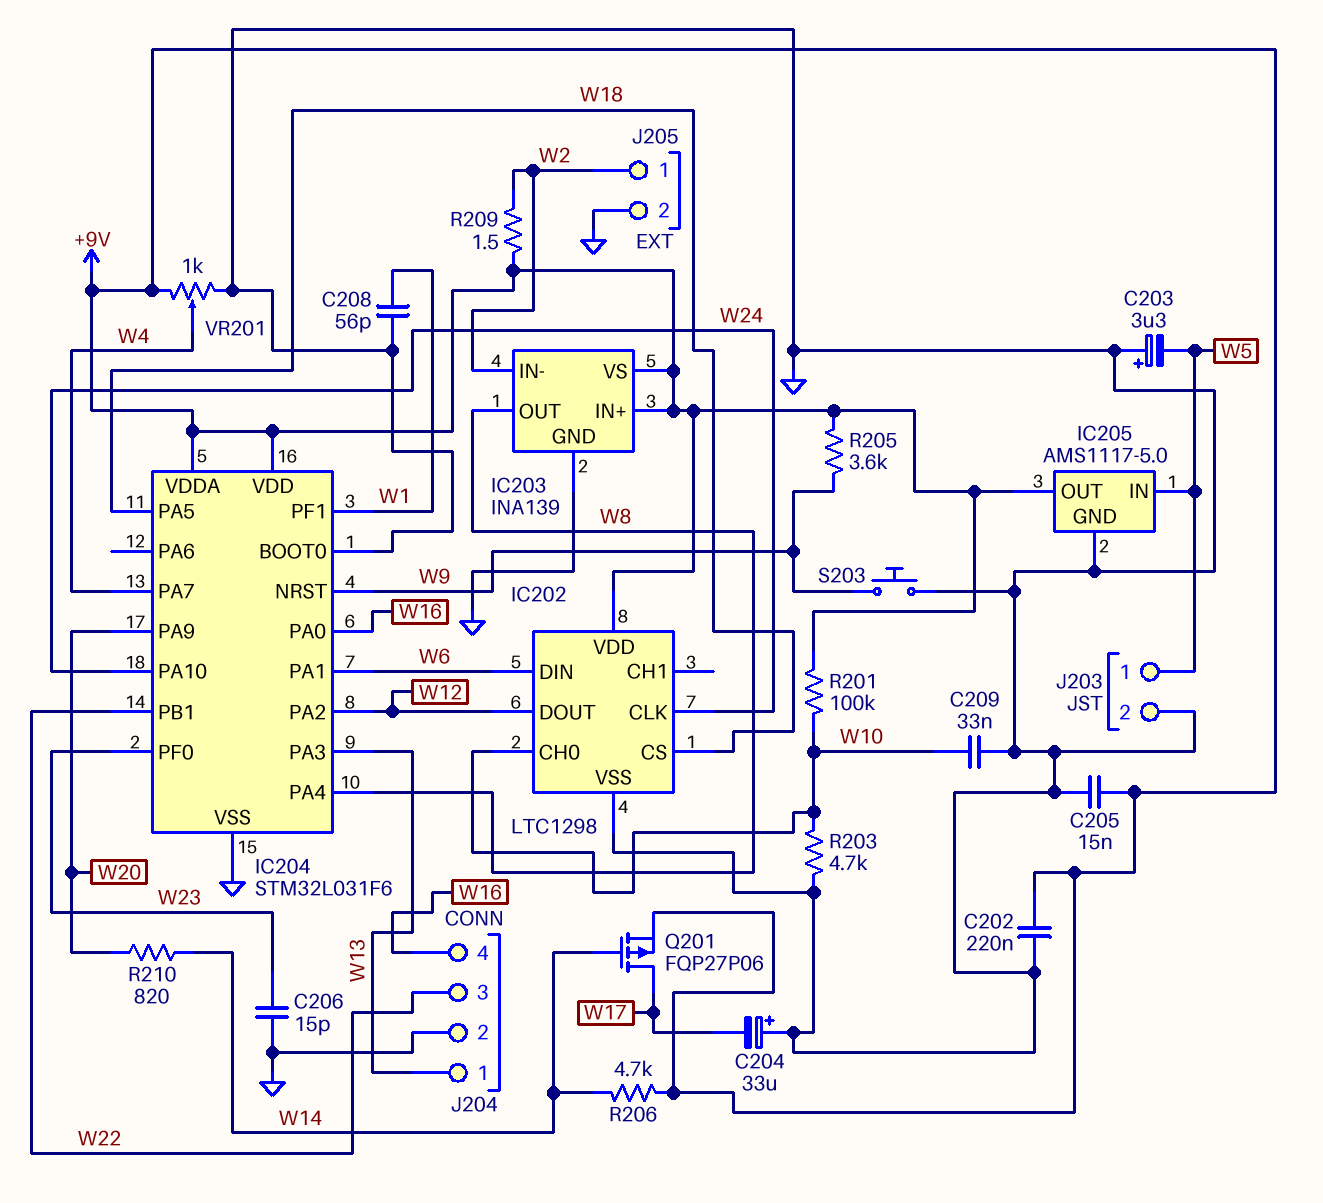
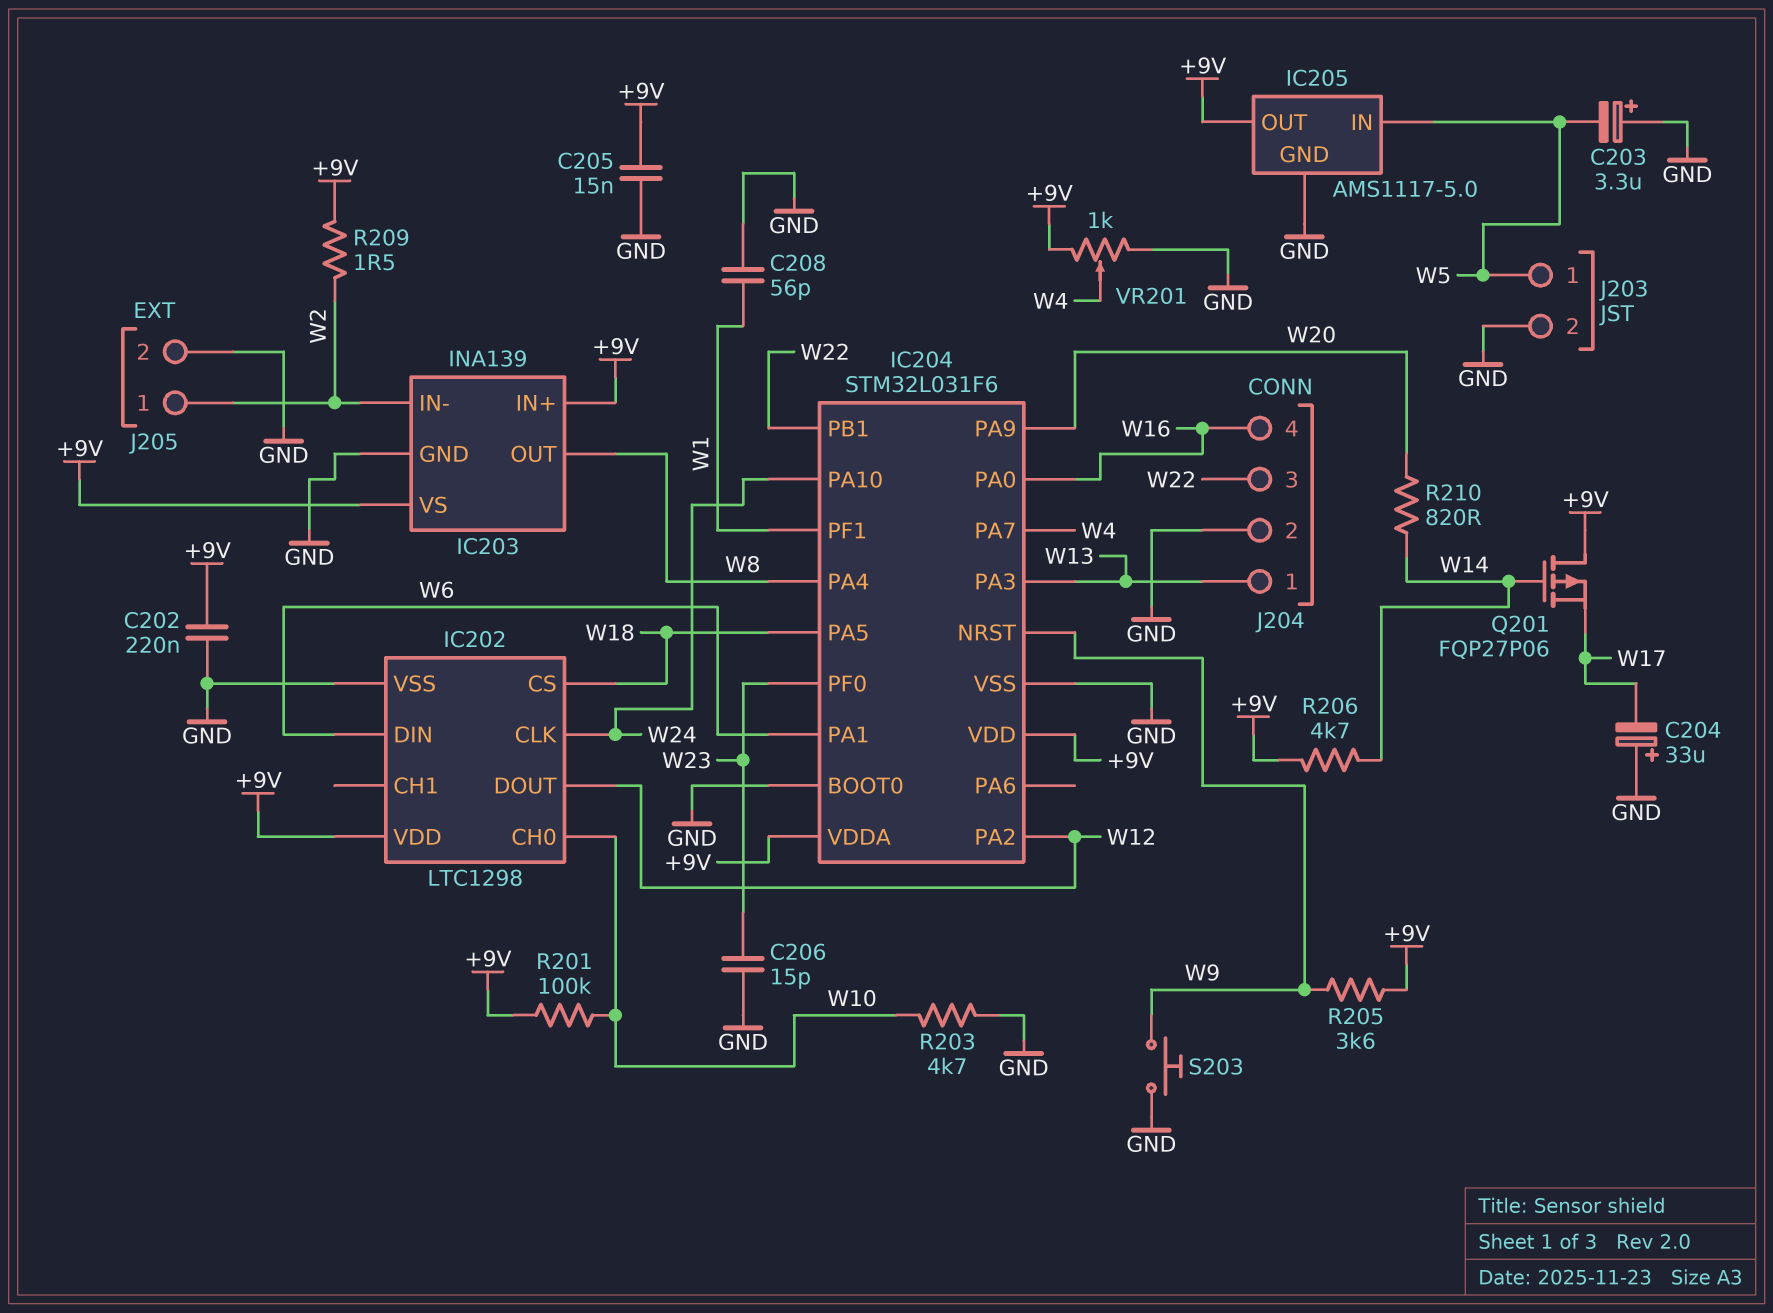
C209: 33nF (GND, W10) -> none
Q201: PMOS FQP27P06 (G W14, D W17, S +9V) -> PMOS FQP27P06 (G W14, D +9V, S W17)

